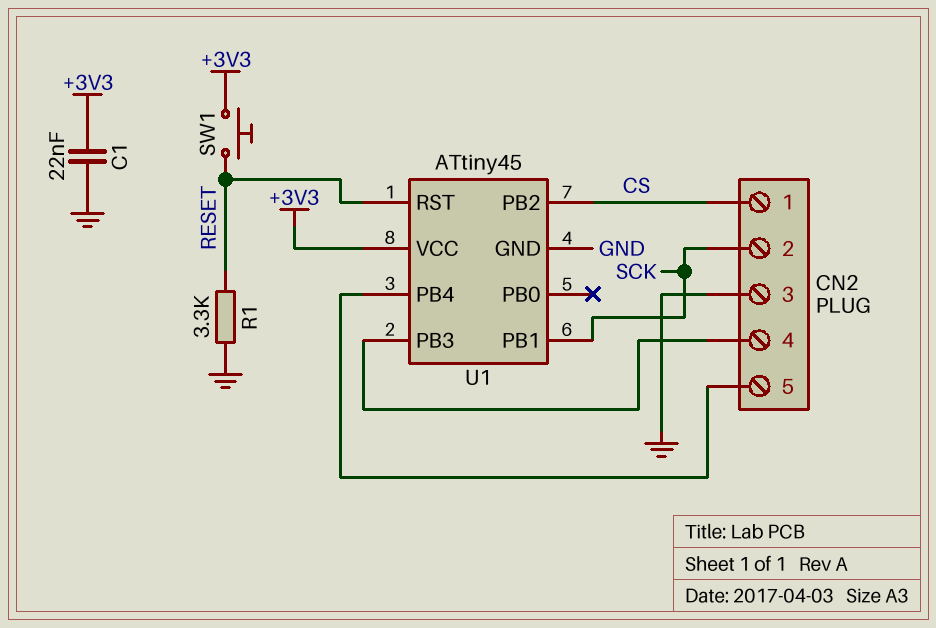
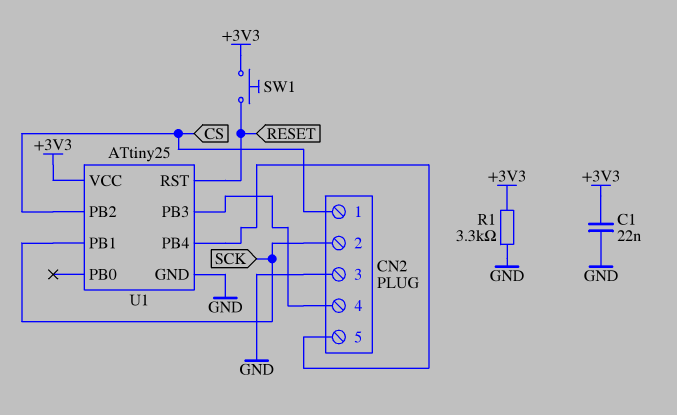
R1: 3.3k (GND, RESET) -> 3.3k (+3V3, GND)
U1: ATtiny45 -> ATtiny25

